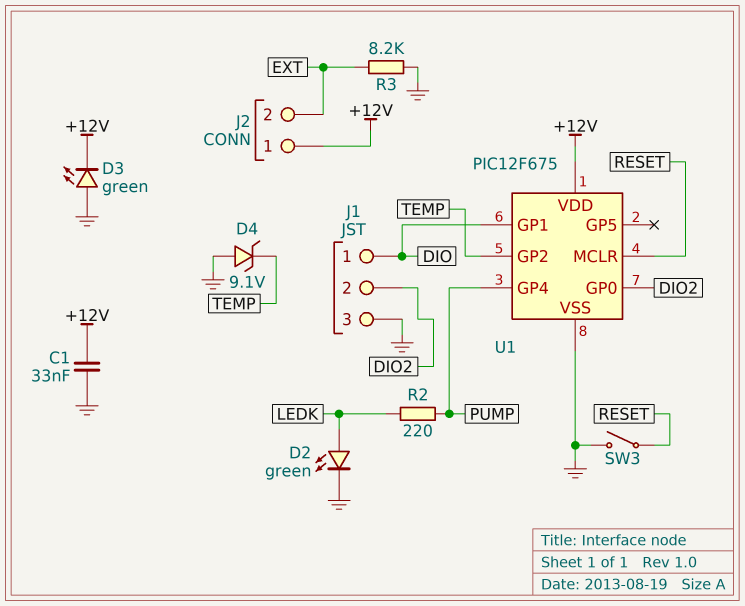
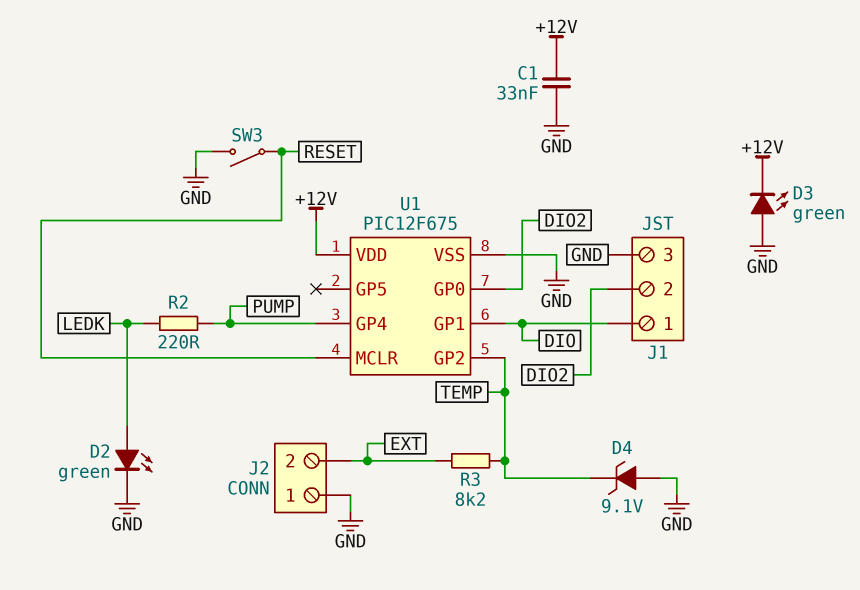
J2 pin 1: +12V -> GND
R3: 8.2k (EXT, GND) -> 8.2k (EXT, TEMP)

